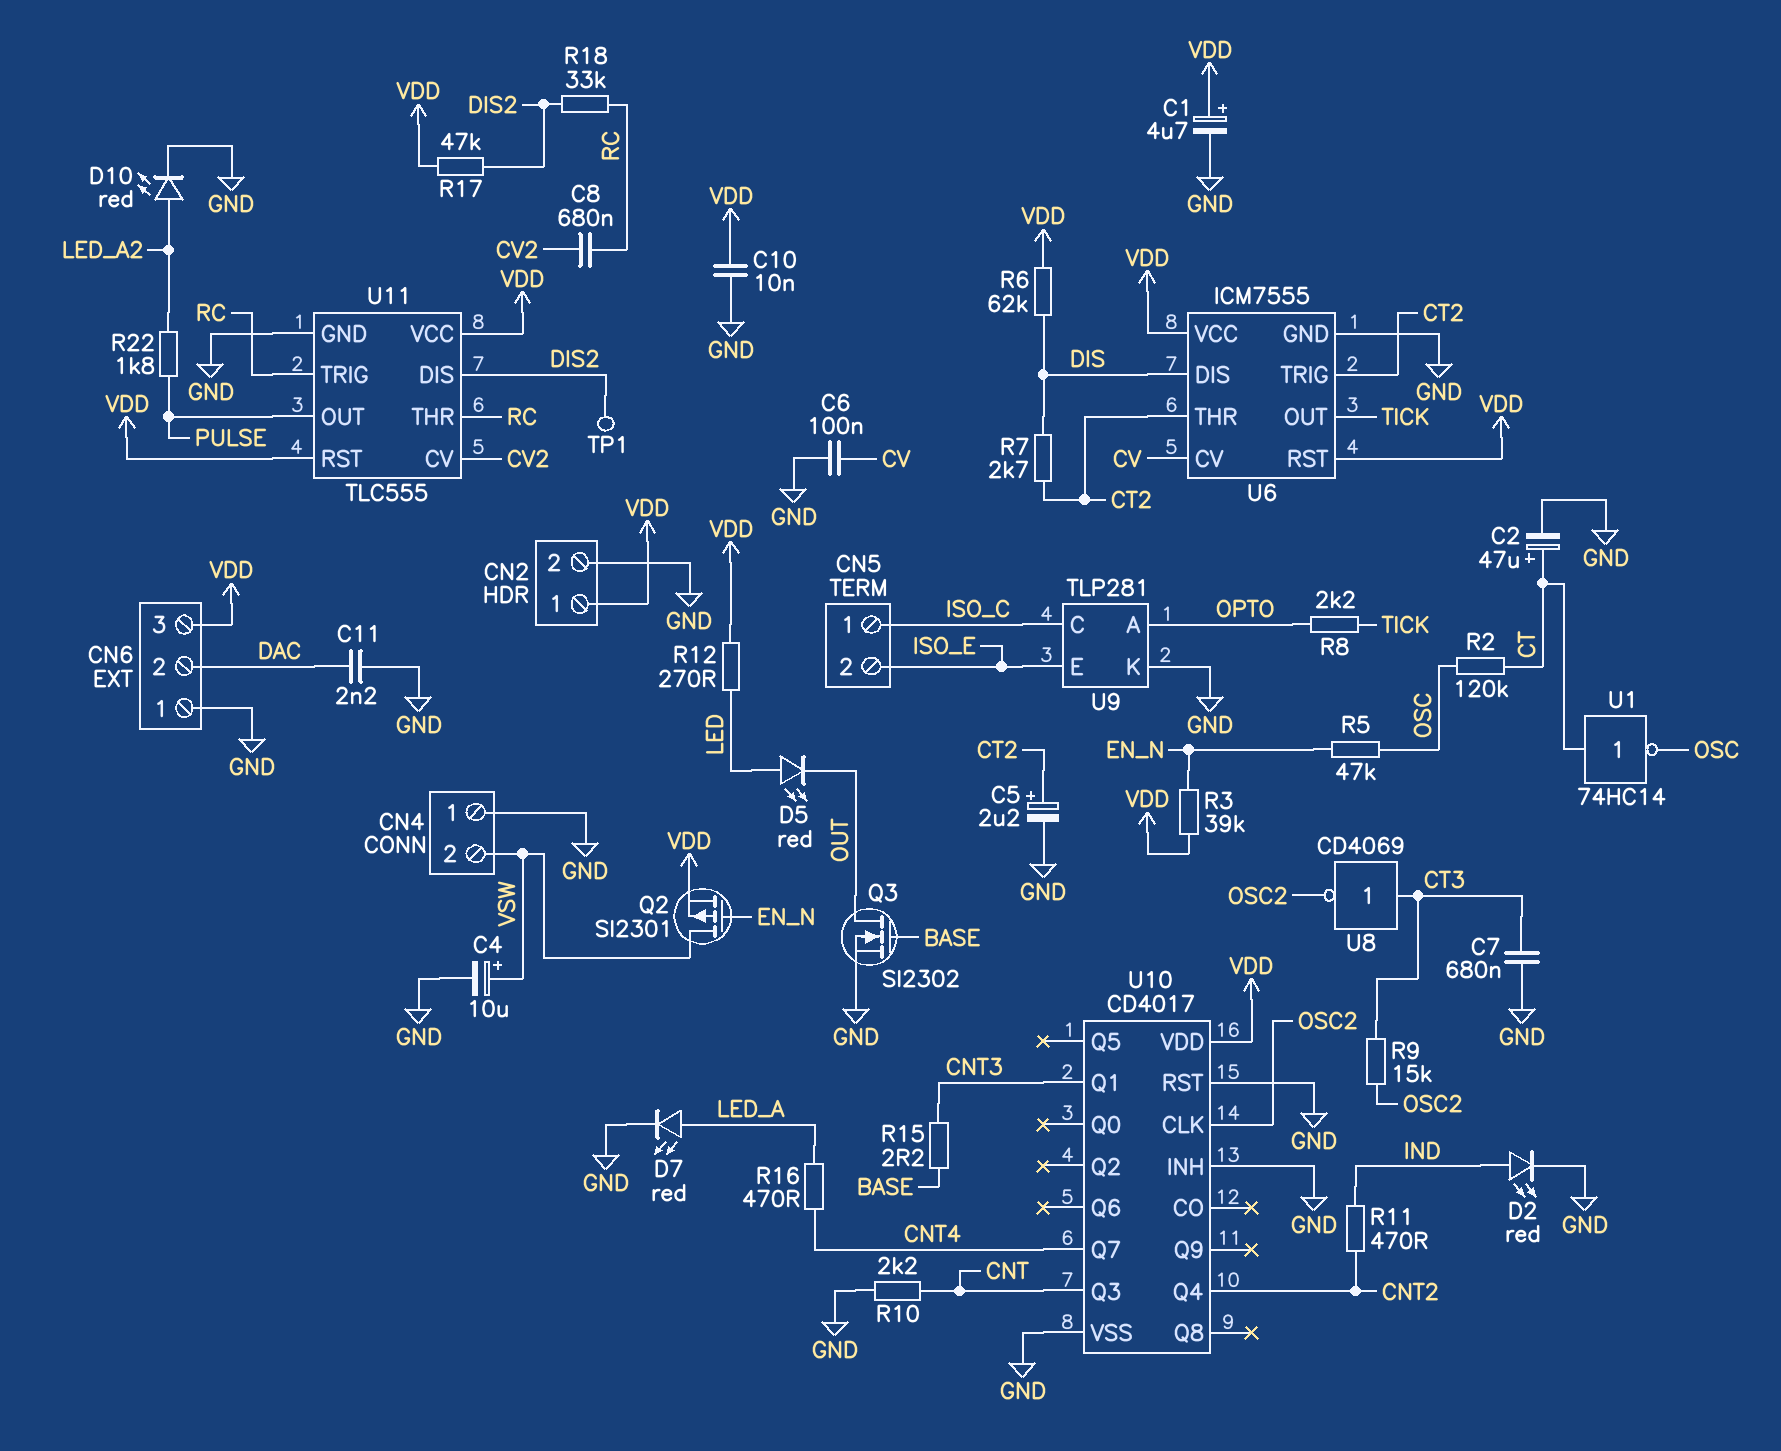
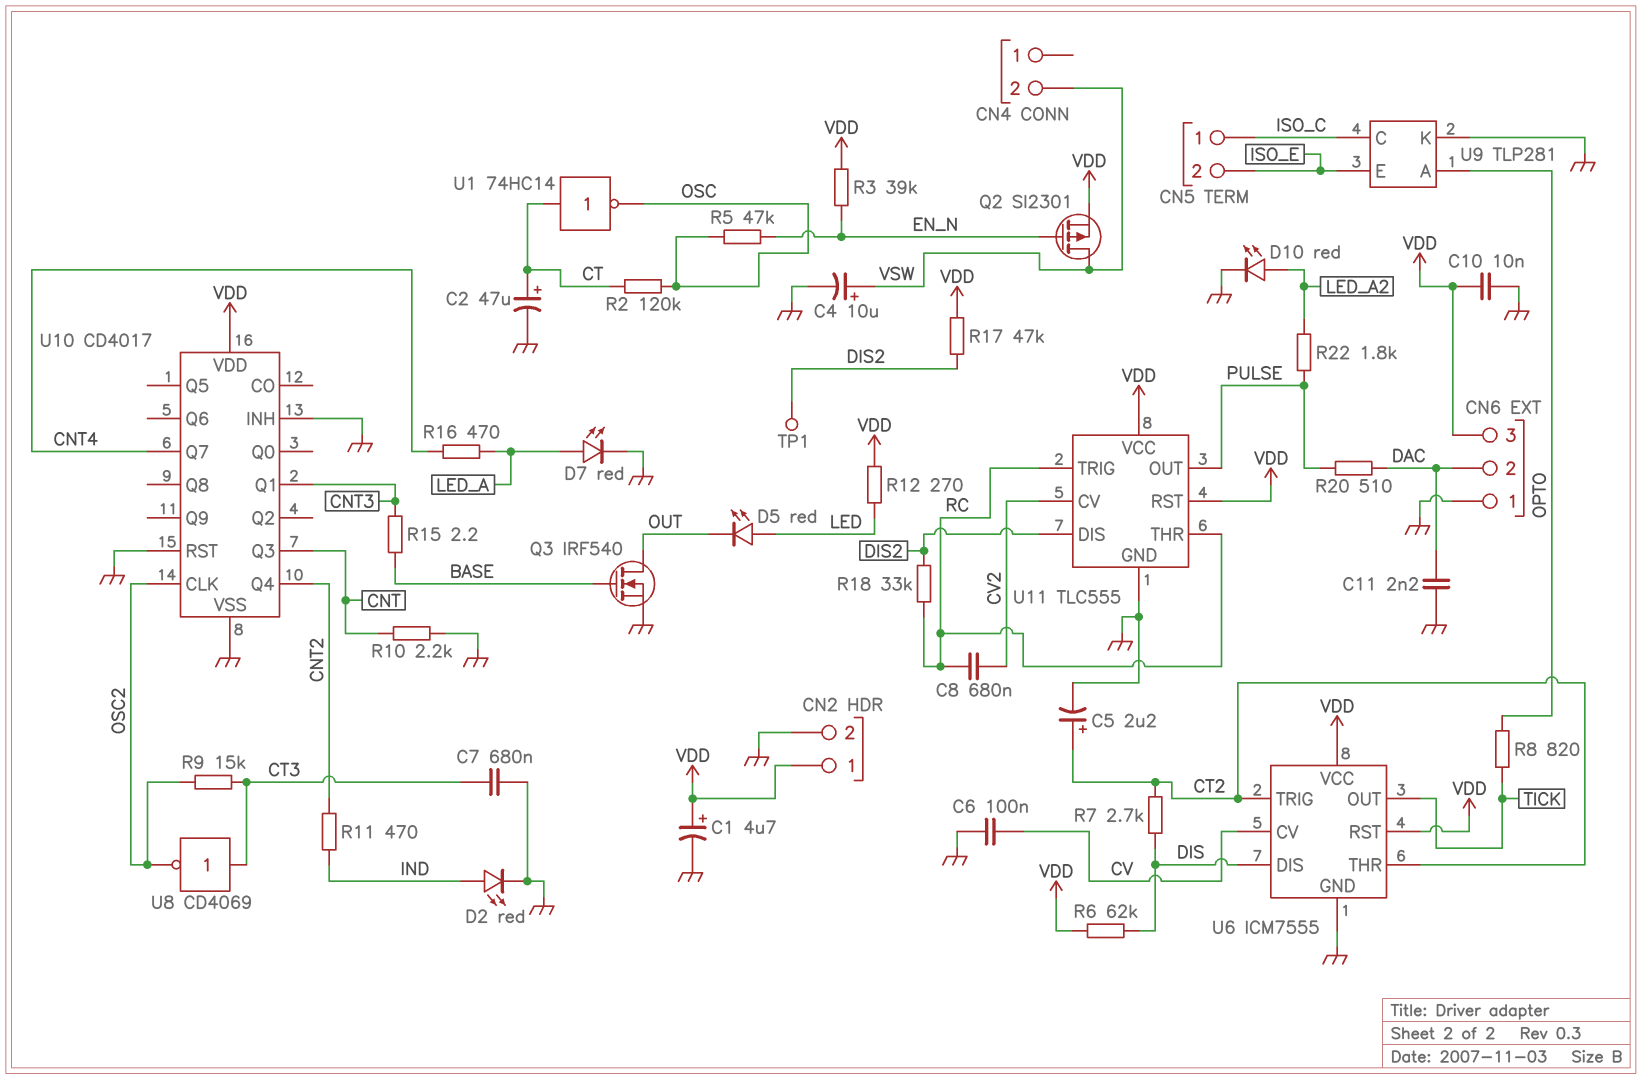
CN4 pin 1: GND -> none
Q3: NMOS SI2302 (G BASE, D OUT, S GND) -> NMOS IRF540 (G BASE, D OUT, S GND)
R8: 2.2k (OPTO, TICK) -> 820 (OPTO, TICK)
R20: none -> 510 (DAC, PULSE)

